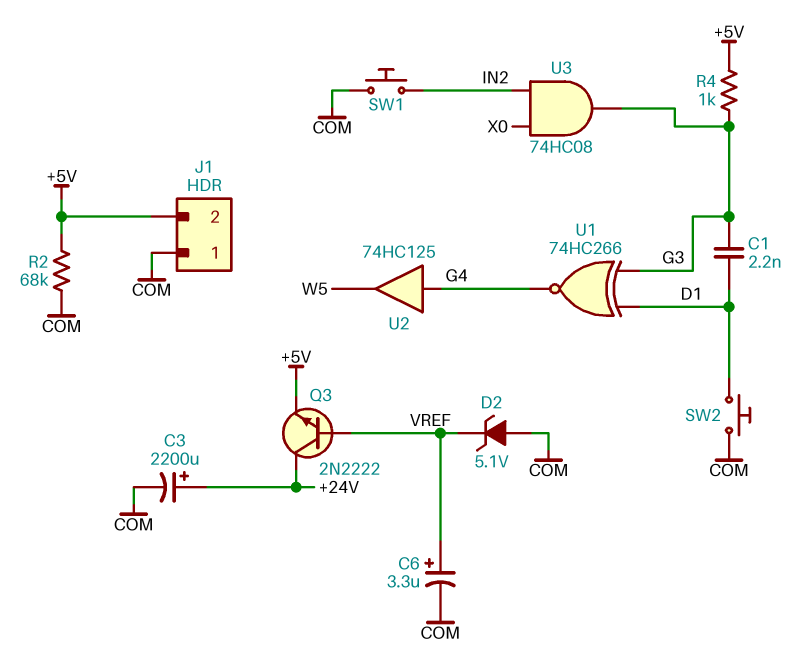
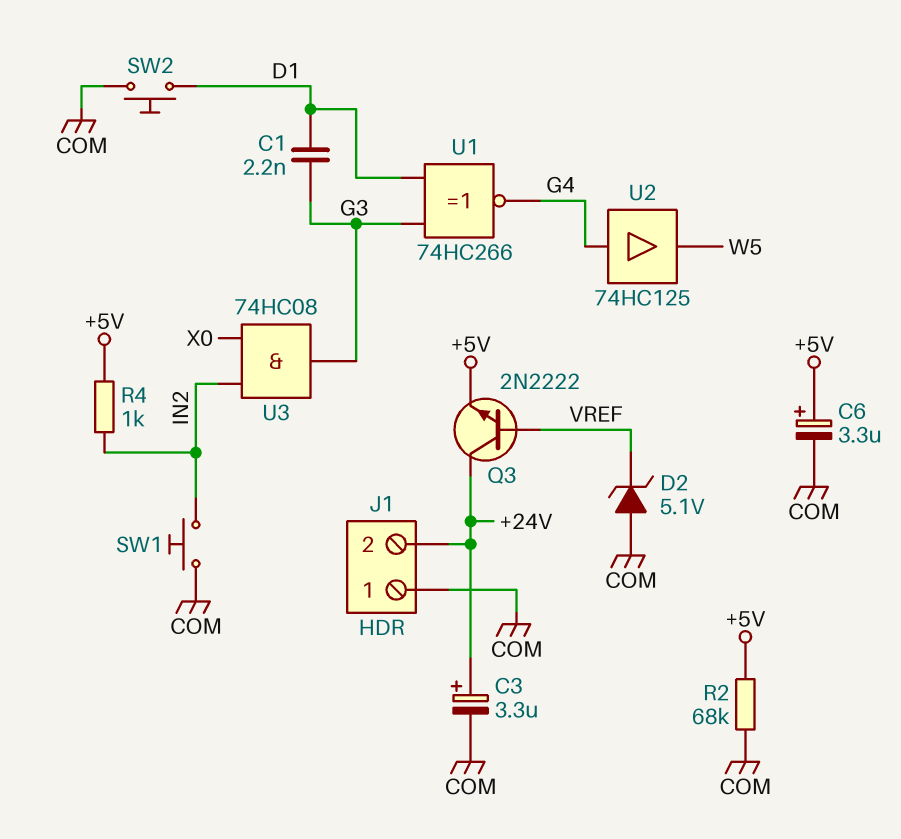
C3: 2200uF (plus +24V, minus COM) -> 3.3uF (plus +24V, minus COM)
C6: 3.3uF (plus VREF, minus COM) -> 3.3uF (plus +5V, minus COM)
J1 pin 2: +5V -> +24V
R4: 1k (+5V, G3) -> 1k (+5V, IN2)

